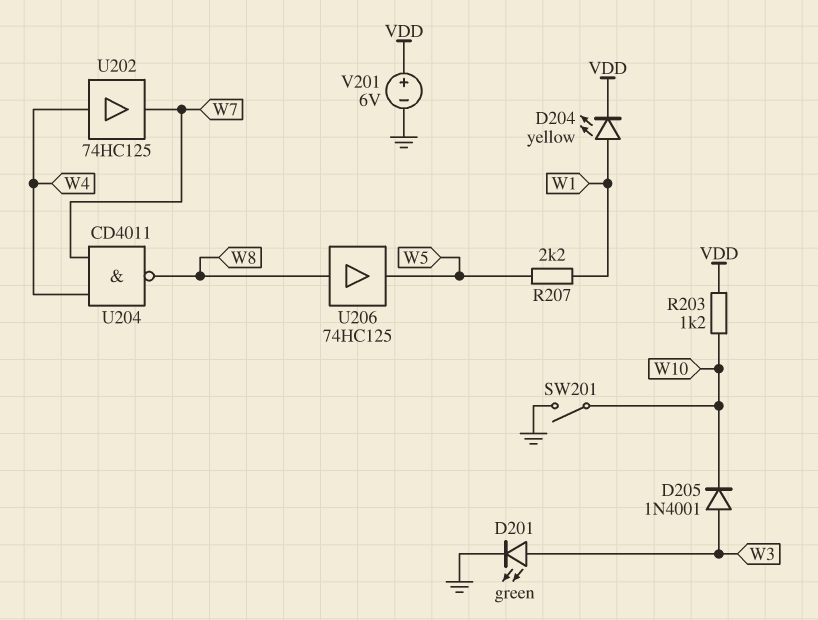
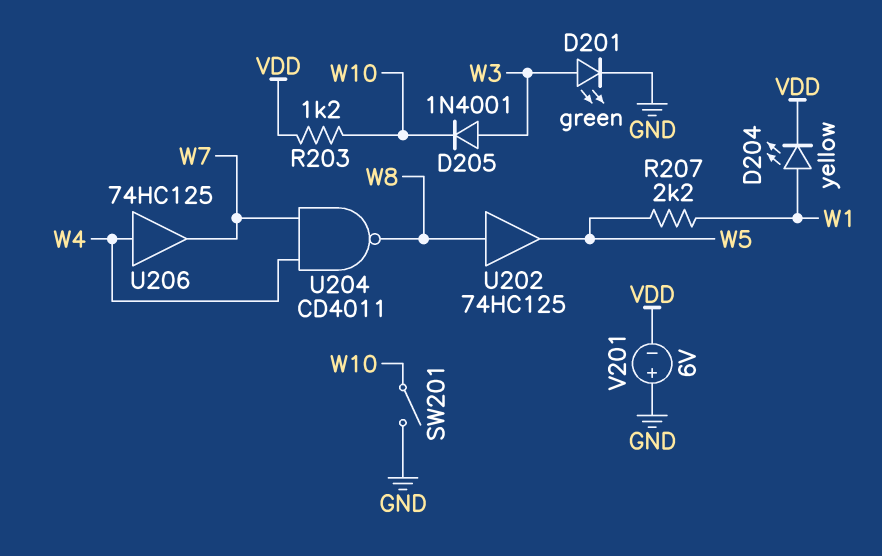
U202: buffer 74HC125 (in W4, out W7) -> buffer 74HC125 (in W8, out W5)
U206: buffer 74HC125 (in W8, out W5) -> buffer 74HC125 (in W4, out W7)
V201: 6V (plus VDD, minus GND) -> 6V (plus GND, minus VDD)

